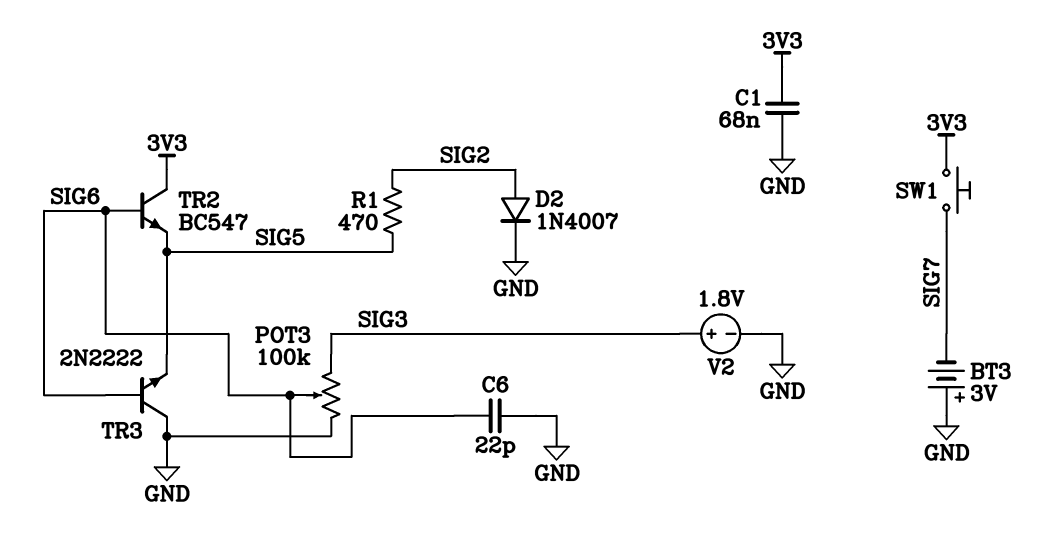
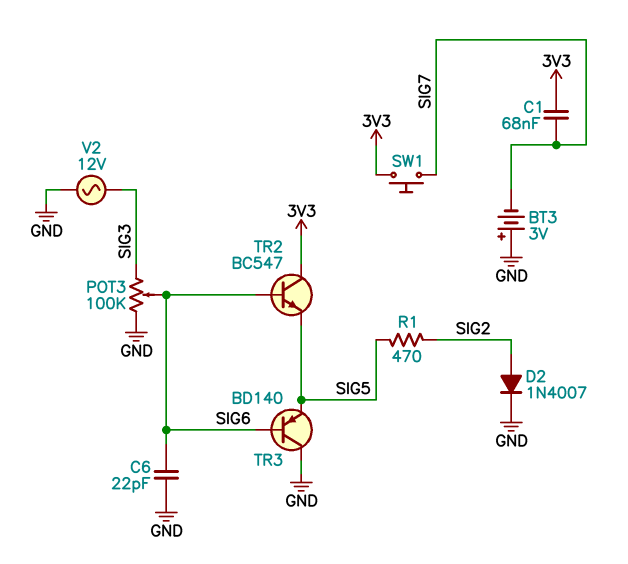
C1: 68nF (3V3, GND) -> 68nF (3V3, SIG7)
TR3: NPN 2N2222 (B SIG6, C GND, E SIG5) -> PNP BD140 (B SIG6, C GND, E SIG5)
V2: 1.8V (plus SIG3, minus GND) -> AC 12V (GND, SIG3)

